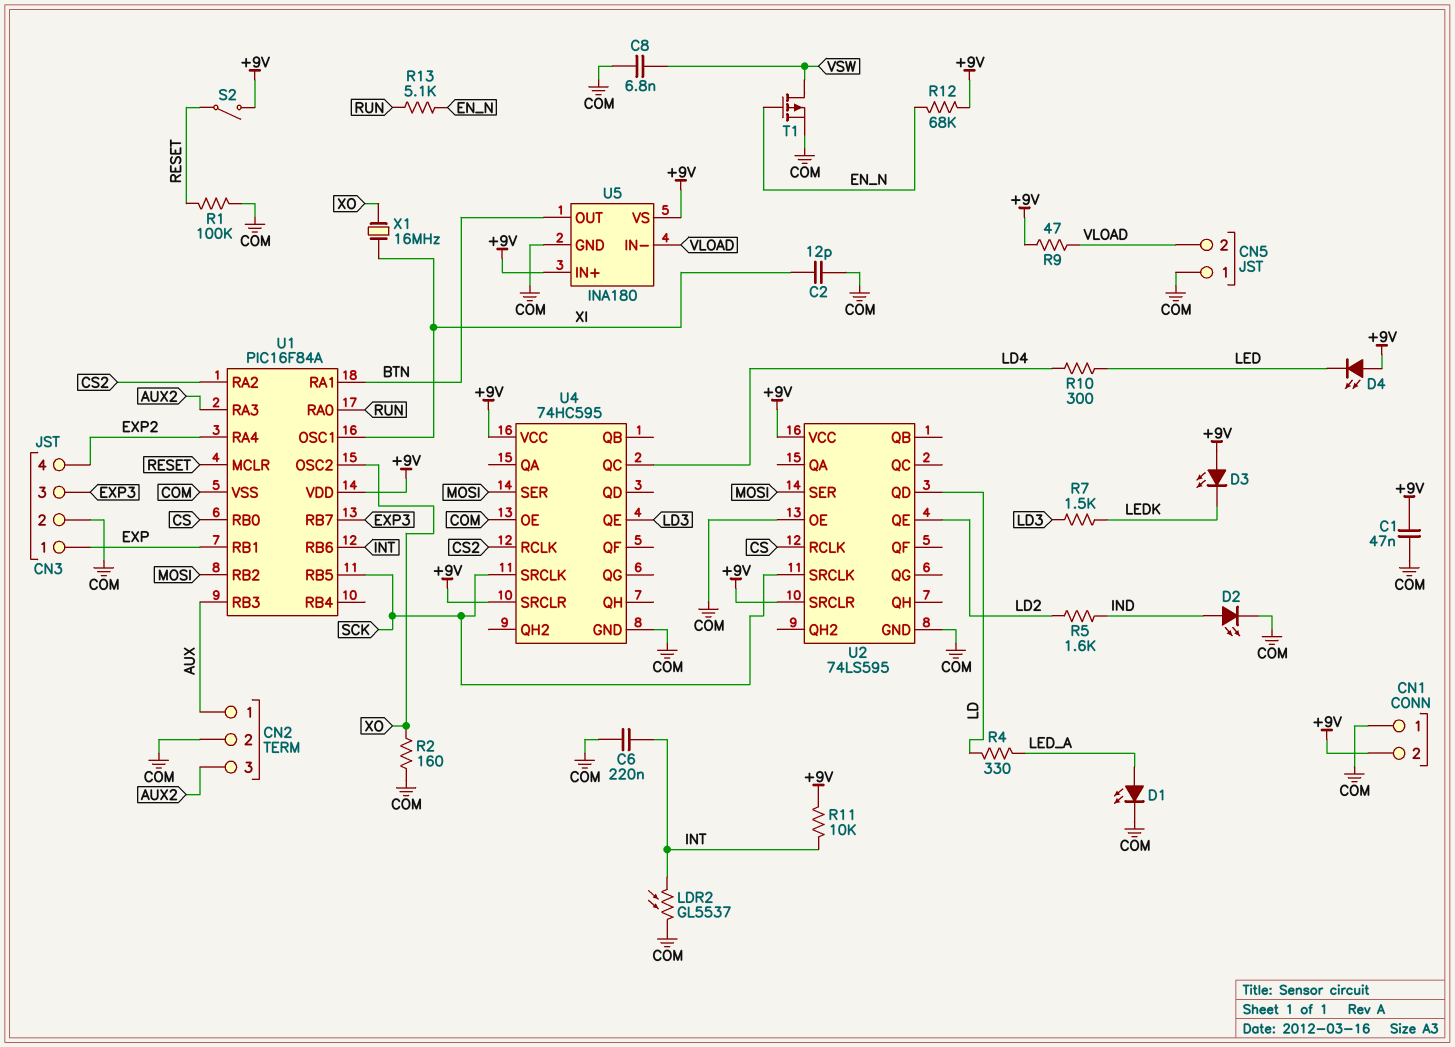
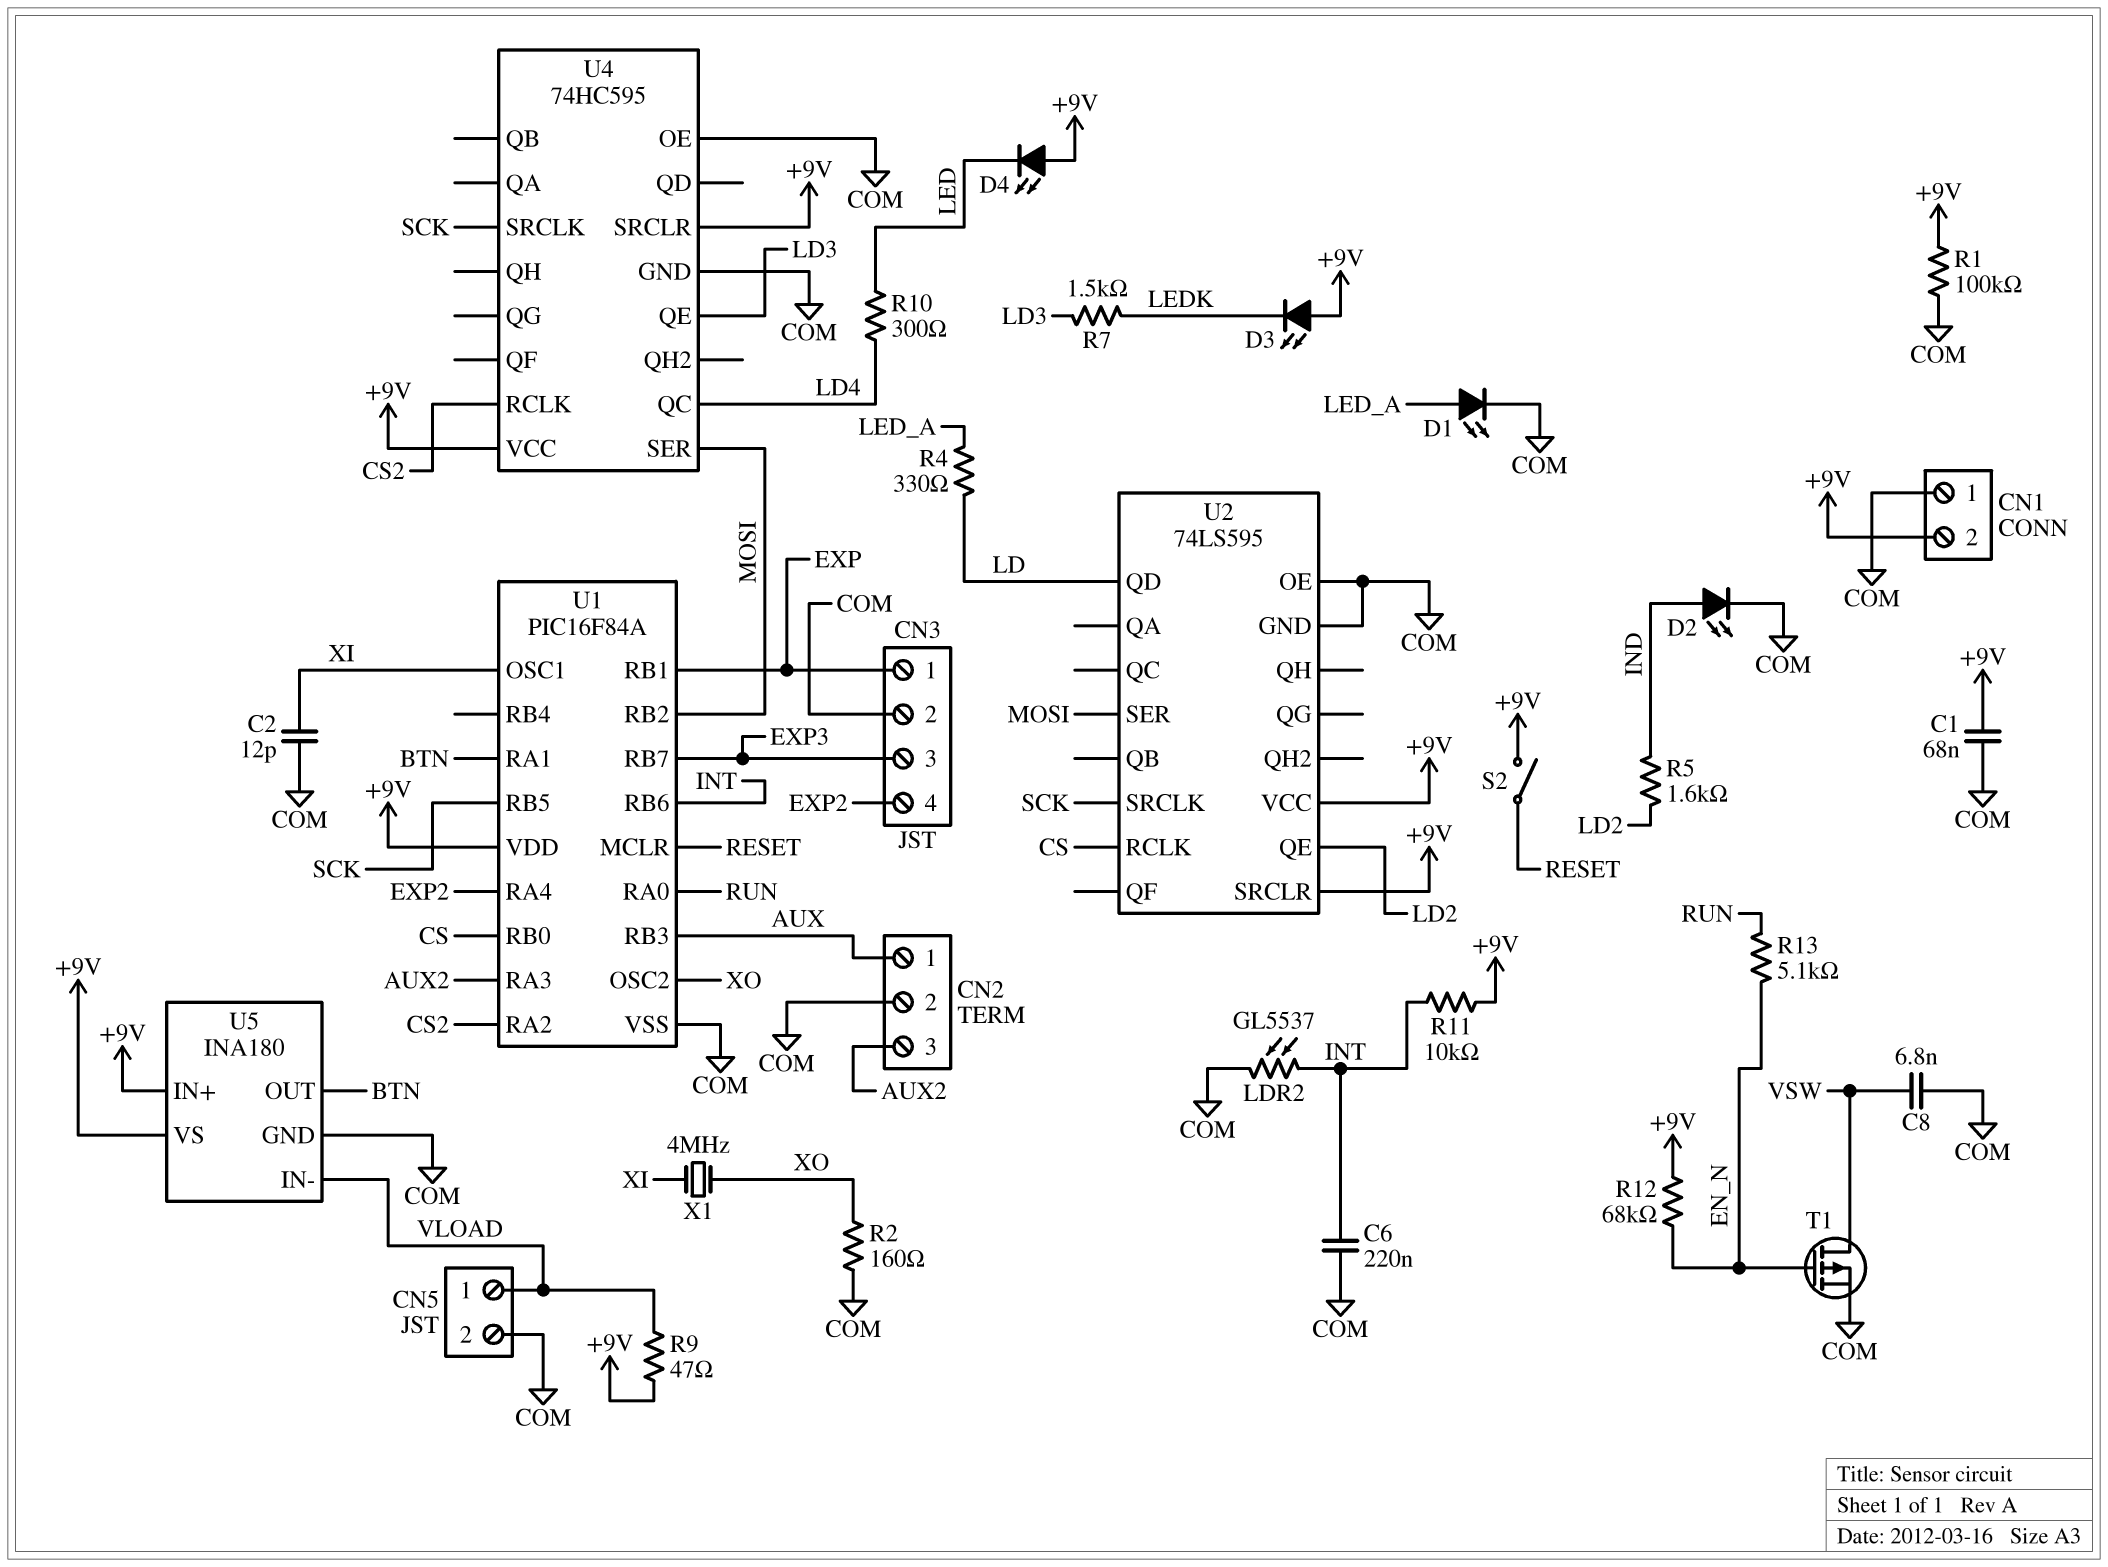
C1: 47nF (+9V, COM) -> 68nF (+9V, COM)
CN5 pin 1: COM -> VLOAD
CN5 pin 2: VLOAD -> COM
R1: 100k (COM, RESET) -> 100k (+9V, COM)
X1: 16MHz (XI, XO) -> 4MHz (XI, XO)

